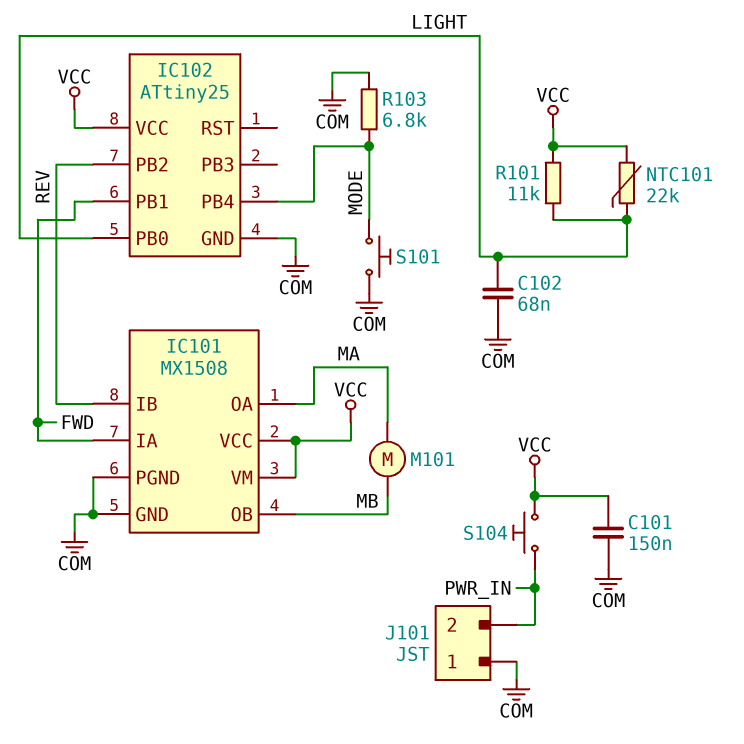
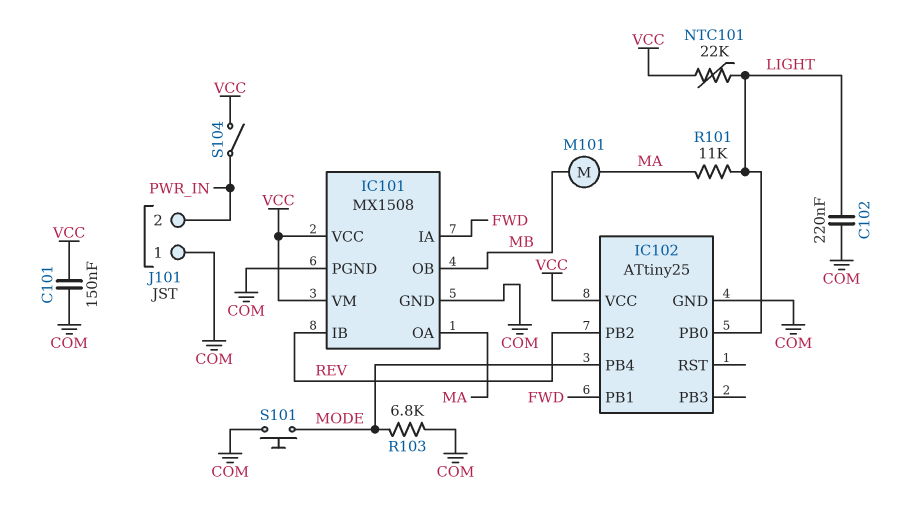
C102: 68nF (COM, LIGHT) -> 220nF (COM, LIGHT)
R101: 11k (LIGHT, VCC) -> 11k (LIGHT, MA)
S104: button (PWR_IN, VCC) -> switch (PWR_IN, VCC)

